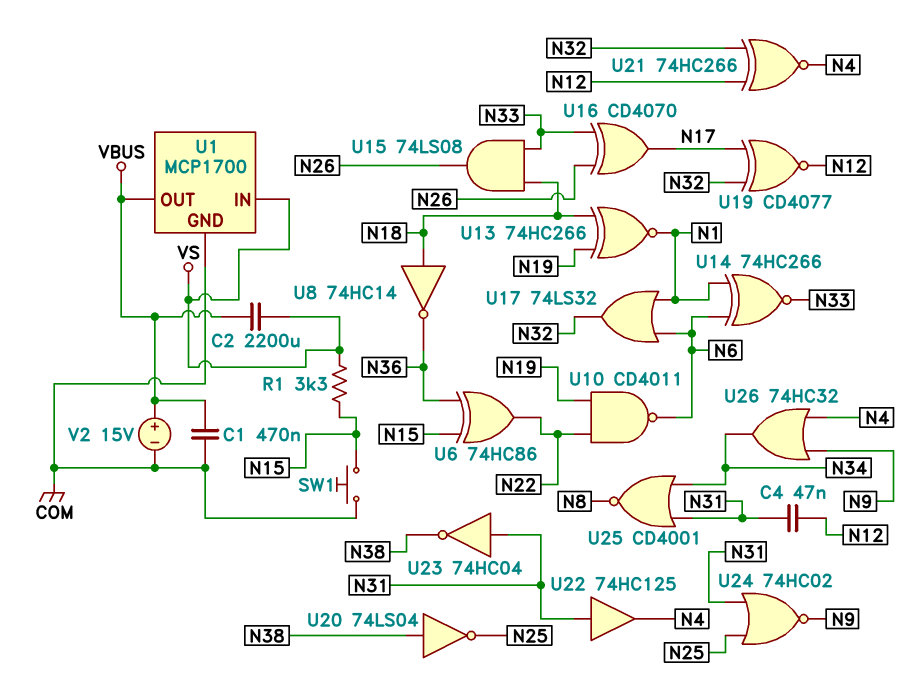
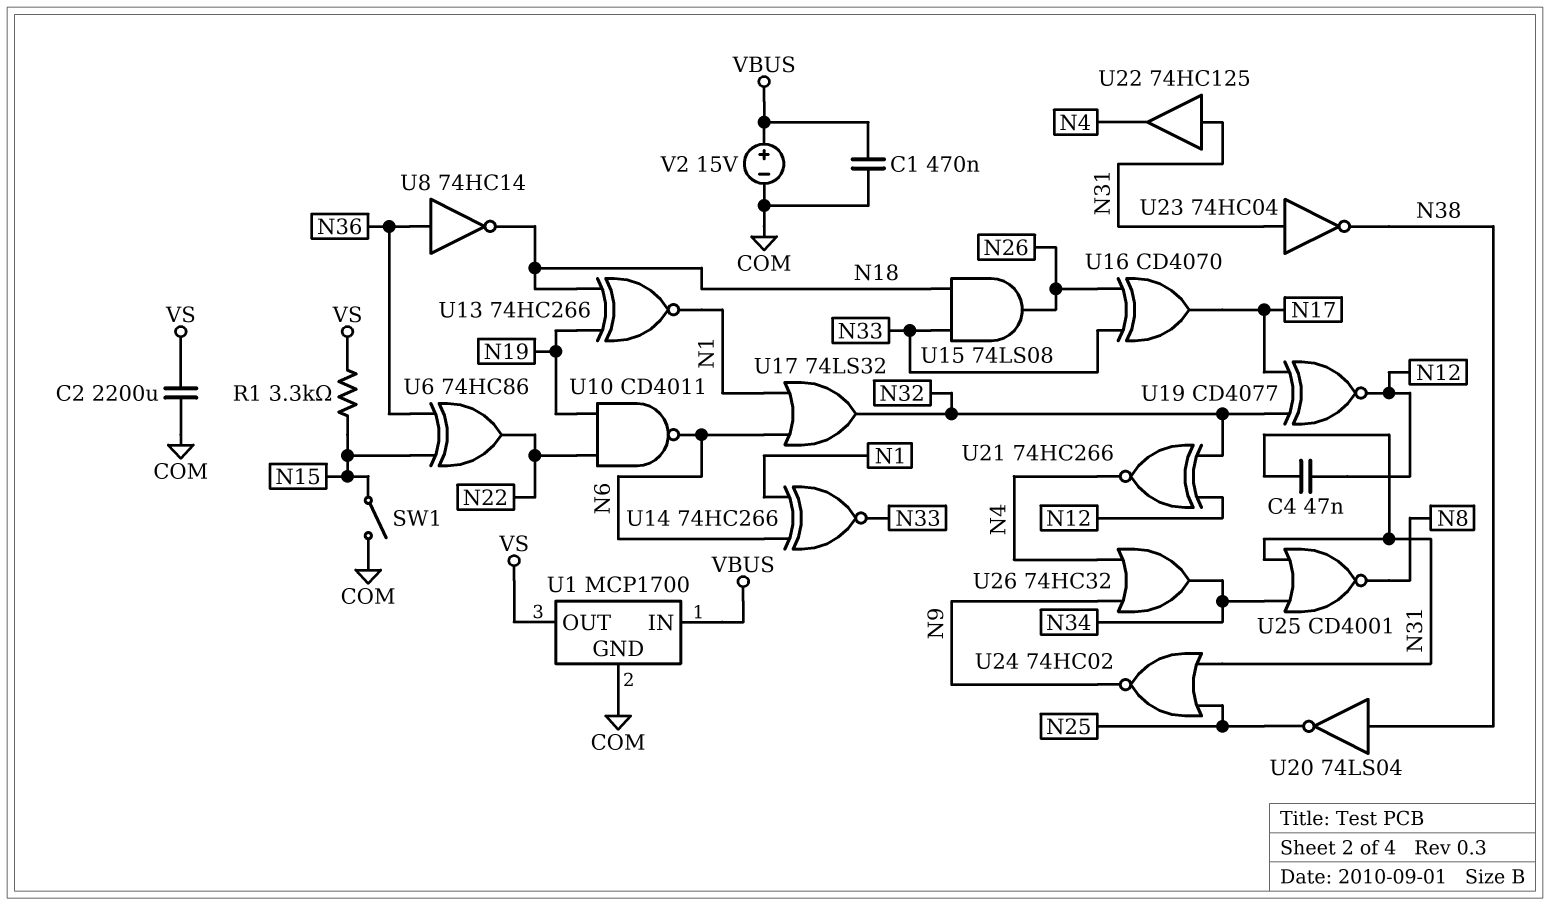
C2: 2200uF (VBUS, VS) -> 2200uF (COM, VS)
SW1: button (COM, N15) -> switch (COM, N15)
U1 pin IN: VS -> VBUS
U1 pin OUT: VBUS -> VS
U8: NOT 74HC14 (in N18, out N36) -> NOT 74HC14 (in N36, out N18)

